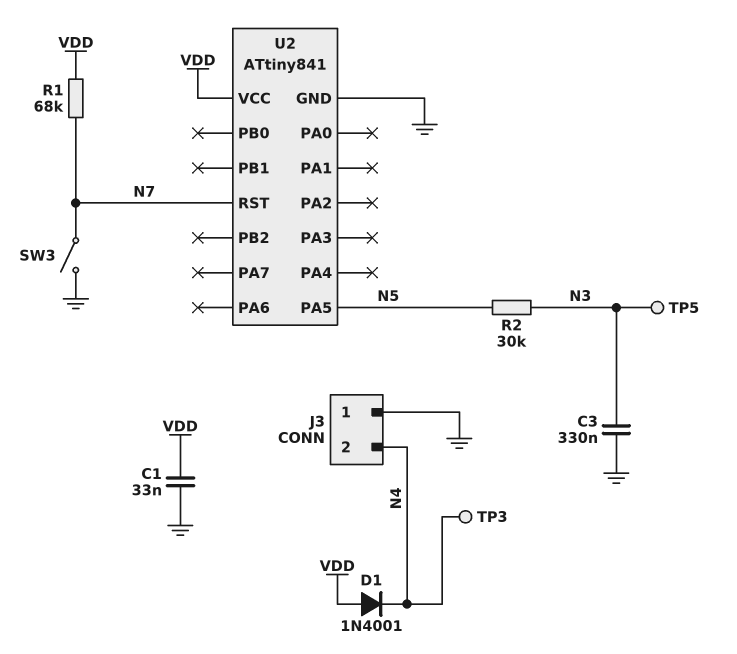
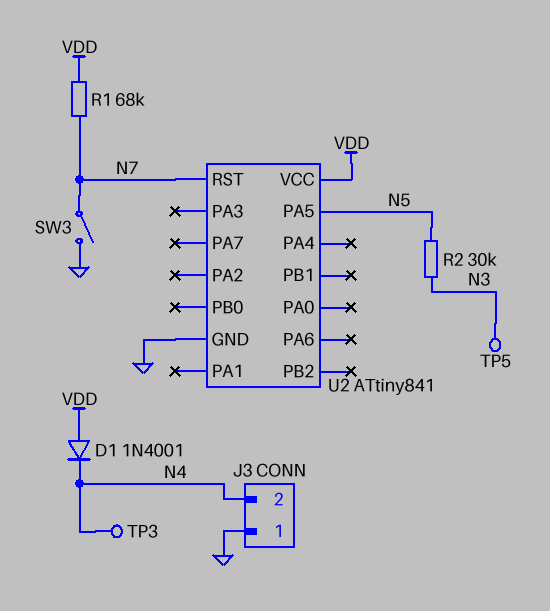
C1: 33nF (GND, VDD) -> none
C3: 330nF (GND, N3) -> none

